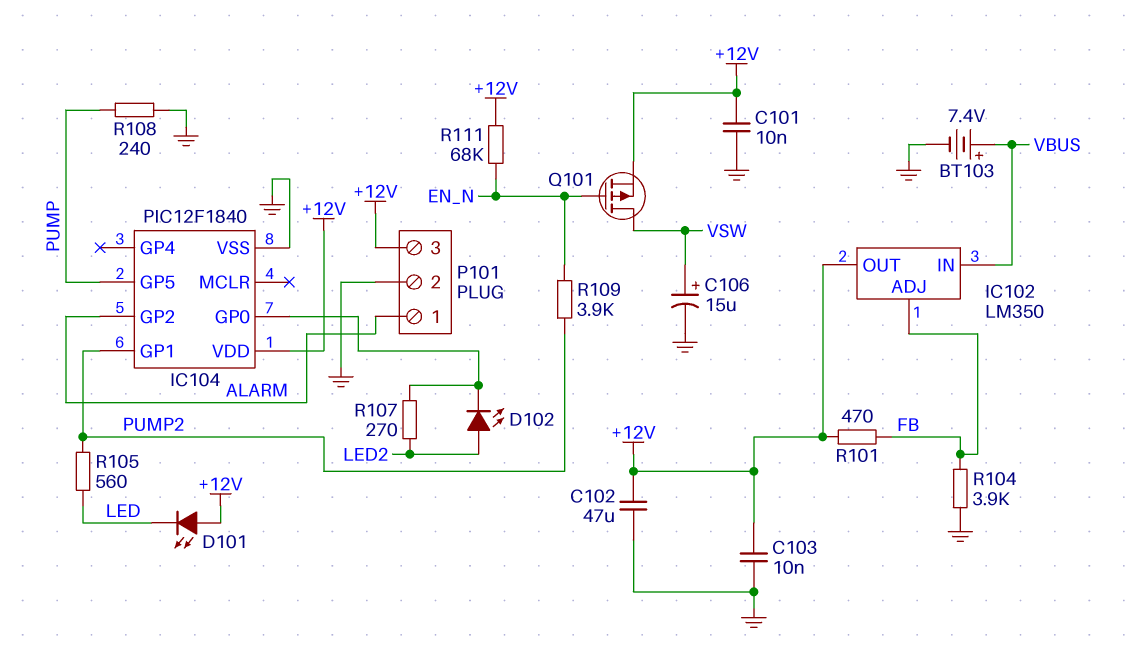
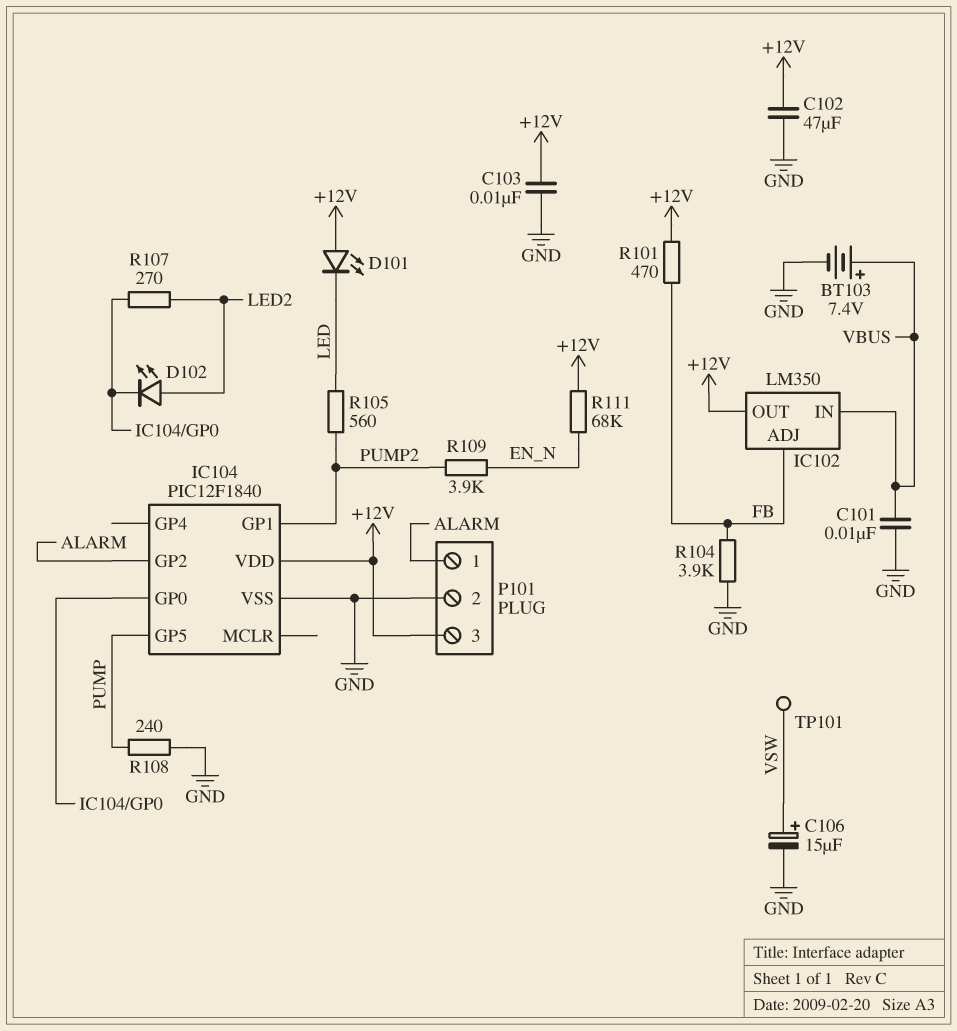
C101: 10nF (+12V, GND) -> 10nF (GND, VBUS)
Q101: PMOS (G EN_N, D VSW, S +12V) -> none
TP101: none -> test point (VSW)

